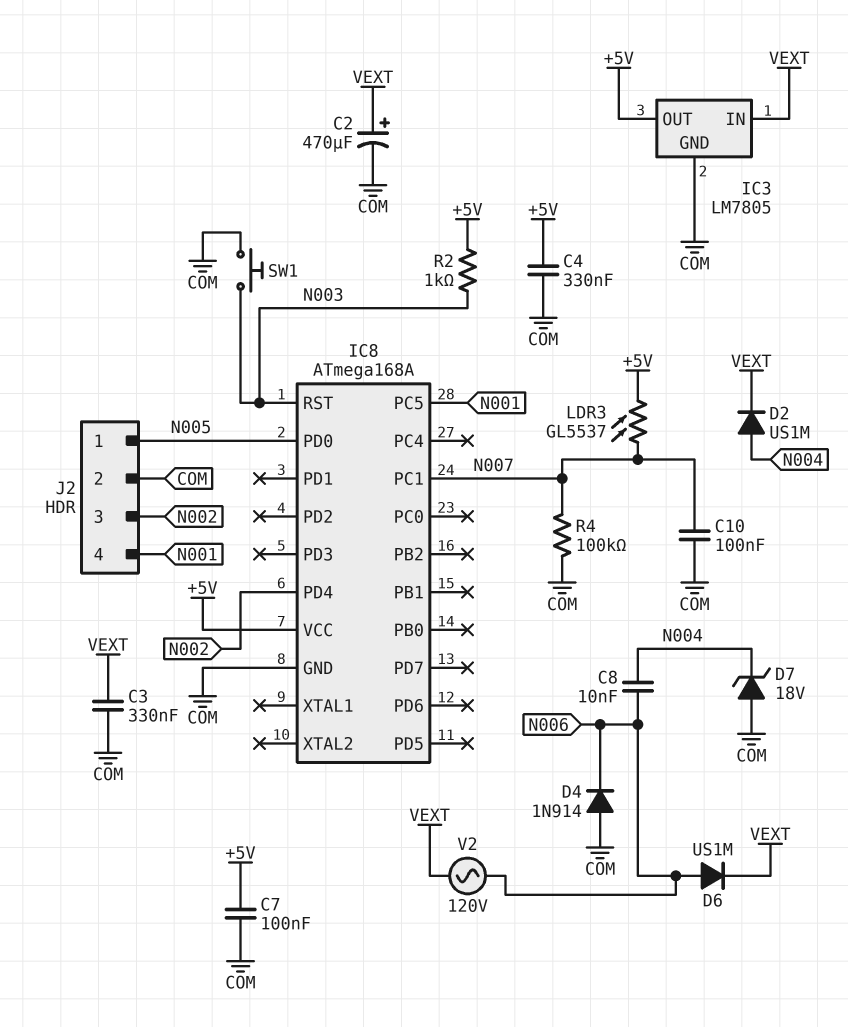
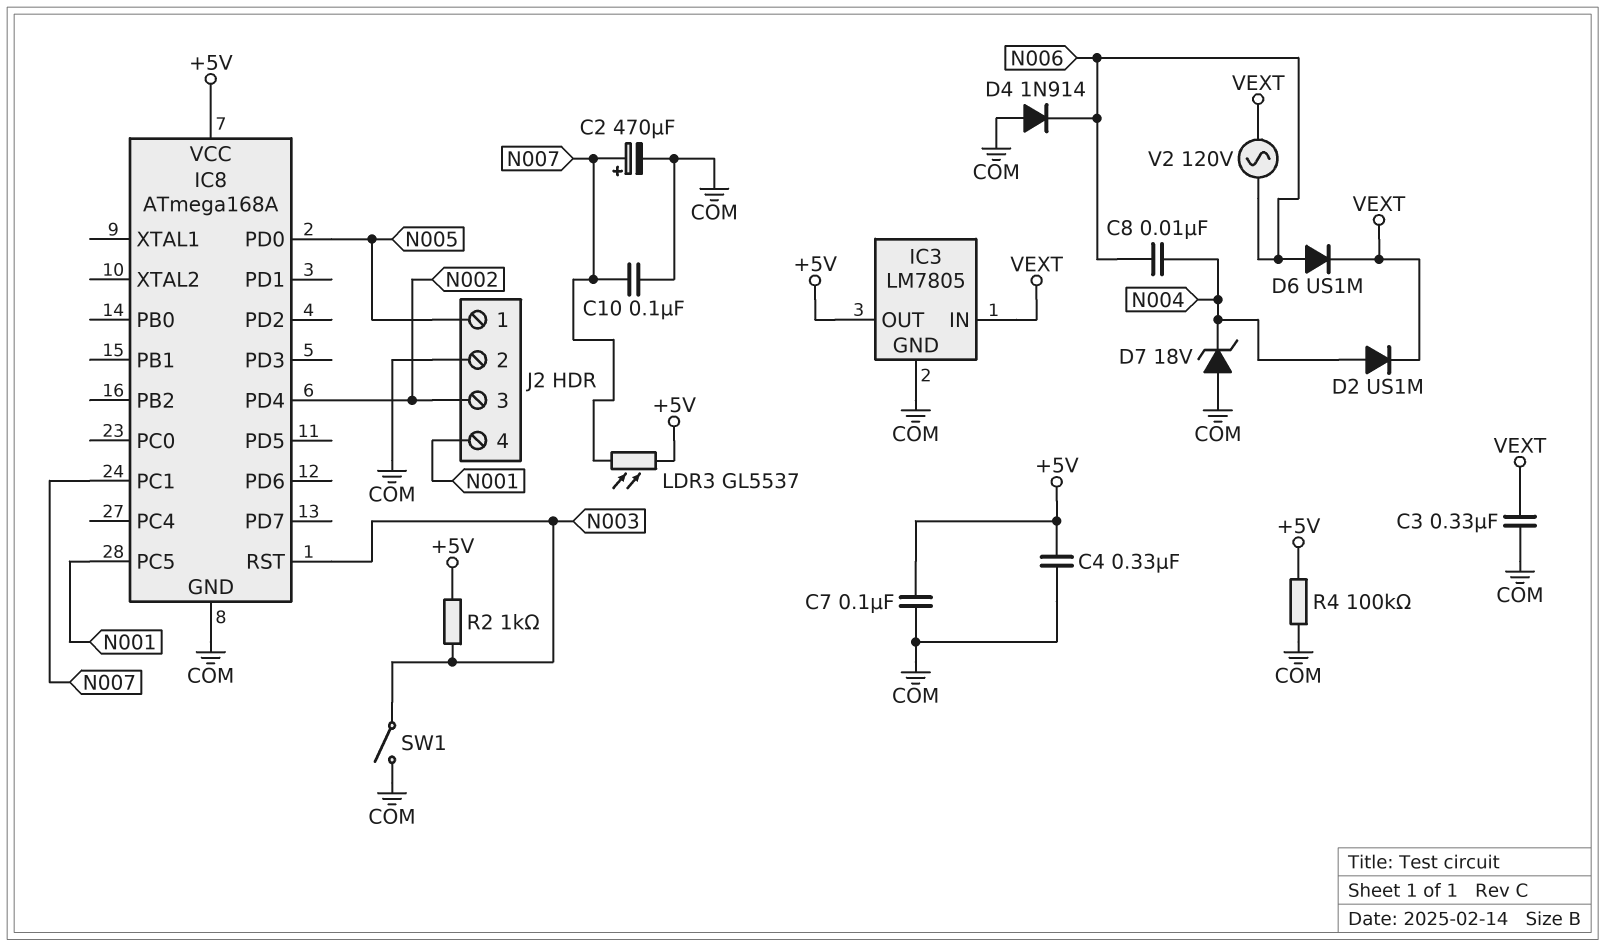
C2: 470uF (plus VEXT, minus COM) -> 470uF (plus N007, minus COM)
R4: 100k (COM, N007) -> 100k (+5V, COM)
SW1: button (COM, N003) -> switch (COM, N003)

